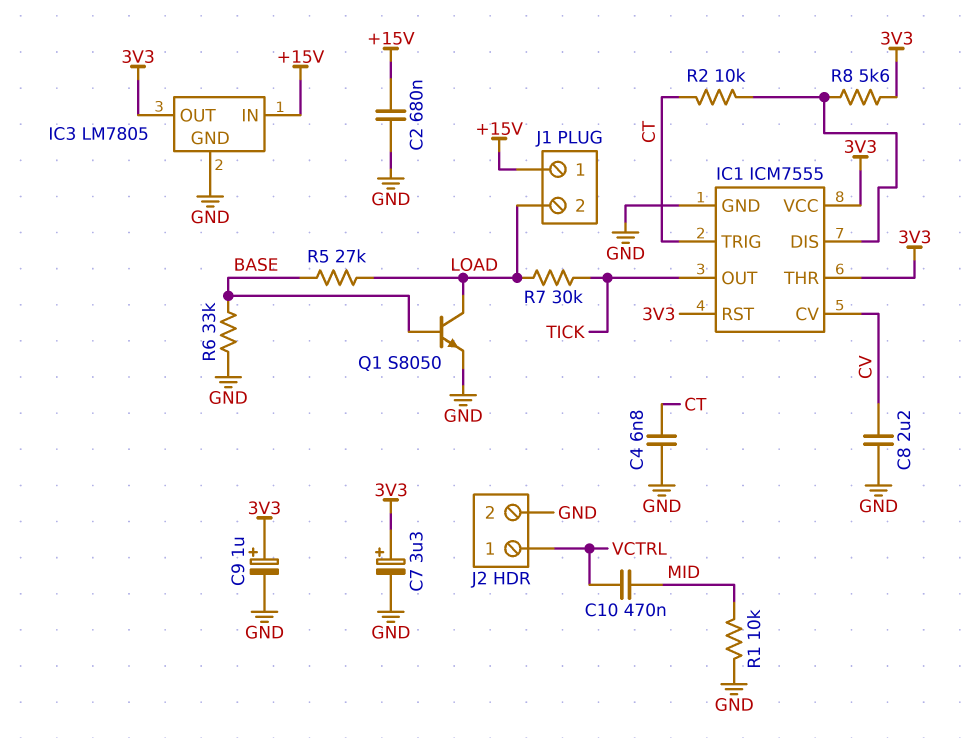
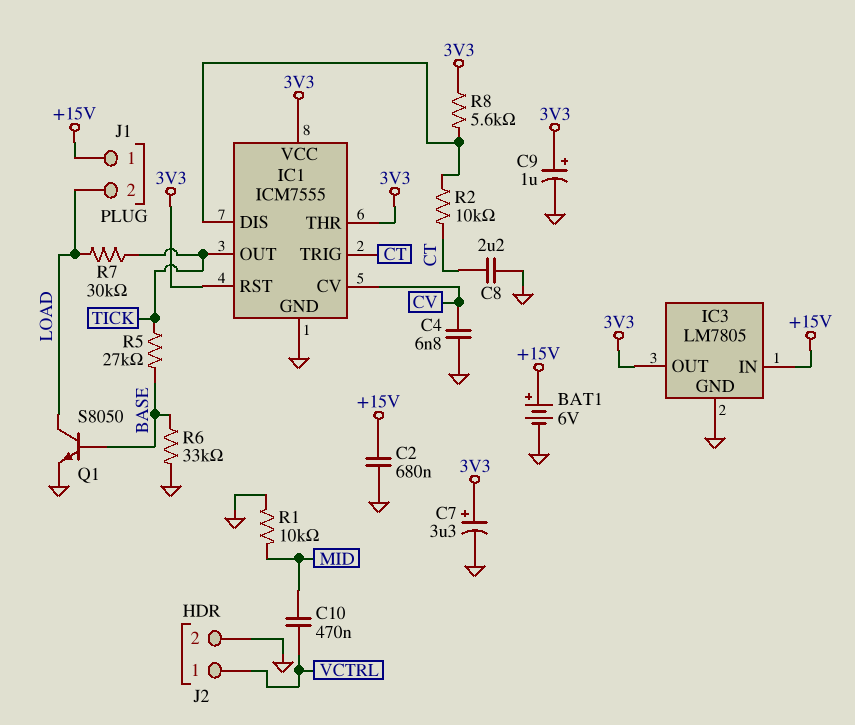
BAT1: none -> 6V (plus +15V, minus GND)
C4: 6.8nF (CT, GND) -> 6.8nF (CV, GND)
C8: 2.2uF (CV, GND) -> 2.2uF (CT, GND)
R5: 27k (BASE, LOAD) -> 27k (BASE, TICK)

